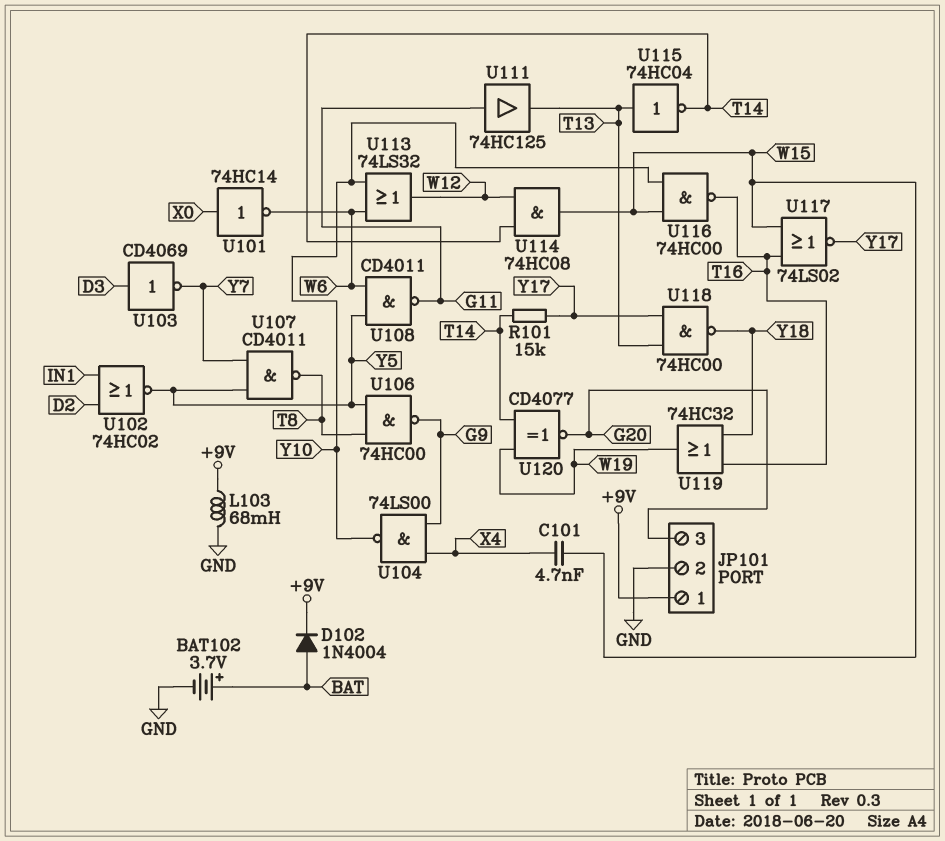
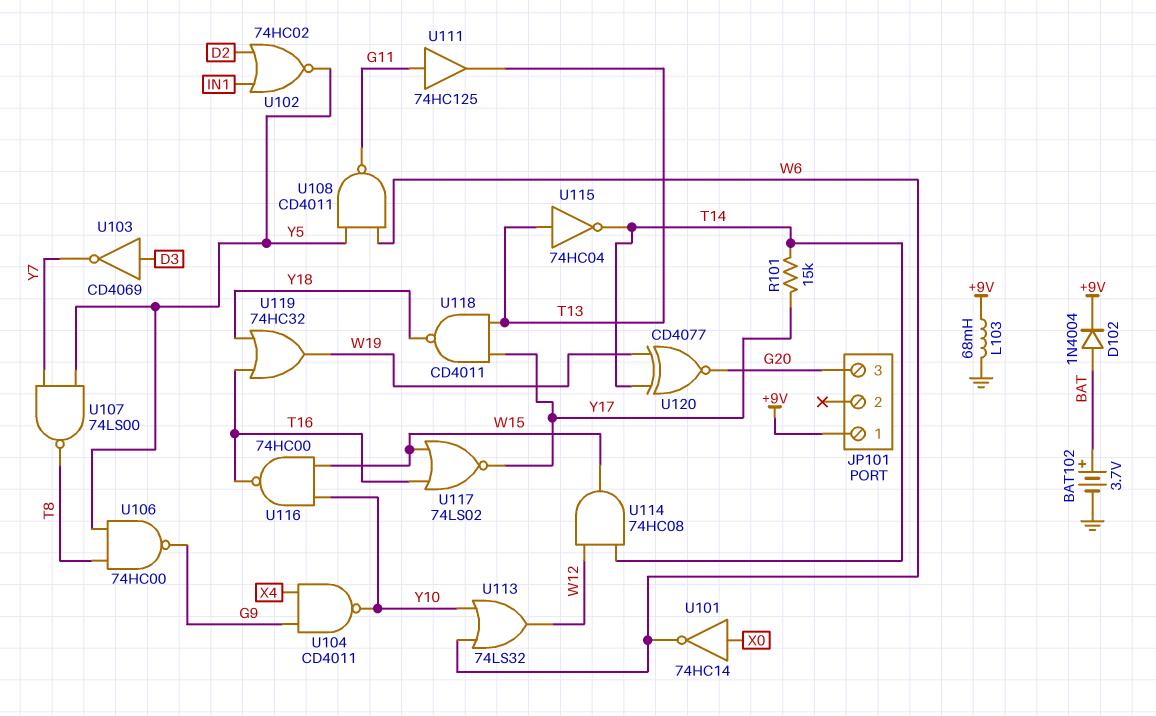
C101: 4.7nF (W15, X4) -> none
JP101 pin 2: GND -> none
U104: NAND 74LS00 (in G9, in X4, out Y10) -> NAND CD4011 (in G9, in X4, out Y10)
U107: NAND CD4011 (in Y5, in Y7, out T8) -> NAND 74LS00 (in Y5, in Y7, out T8)
U118: NAND 74HC00 (in T13, in Y17, out Y18) -> NAND CD4011 (in T13, in Y17, out Y18)

